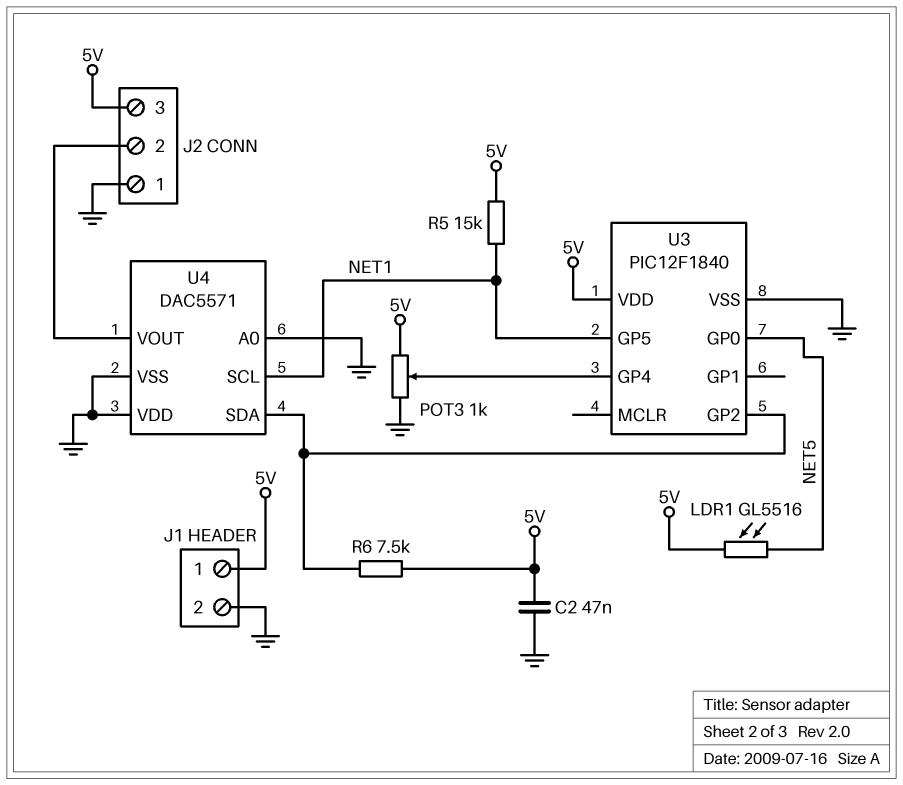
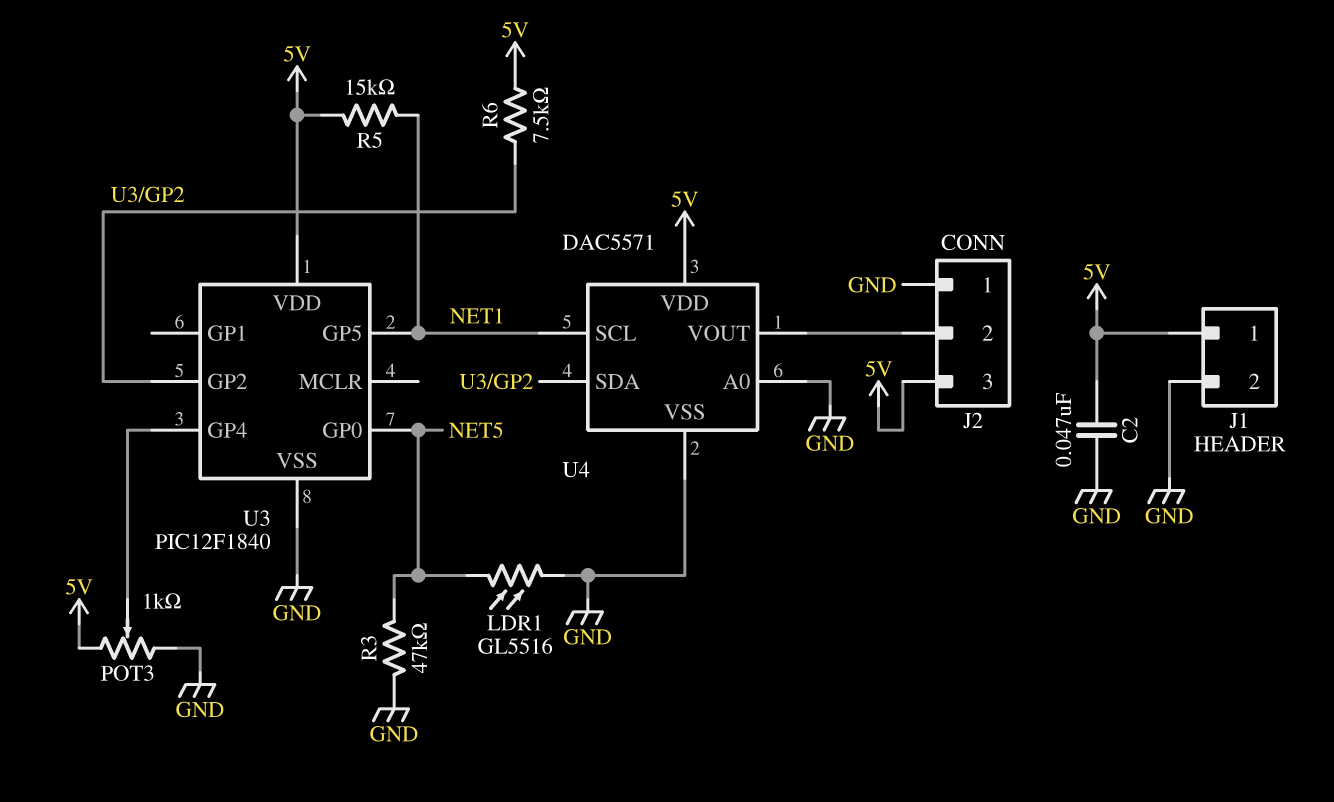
LDR1: GL5516 (5V, NET5) -> GL5516 (GND, NET5)
R3: none -> 47k (GND, NET5)
U4 pin VDD: GND -> 5V

